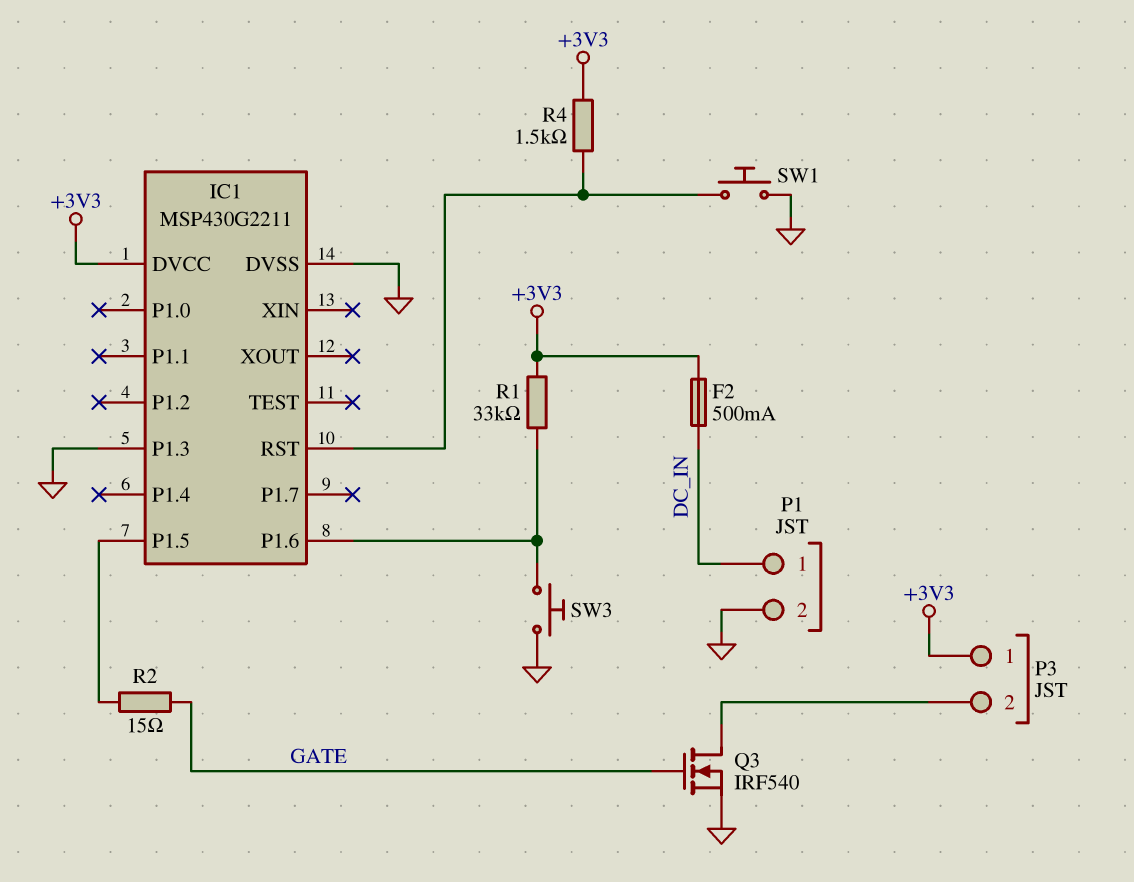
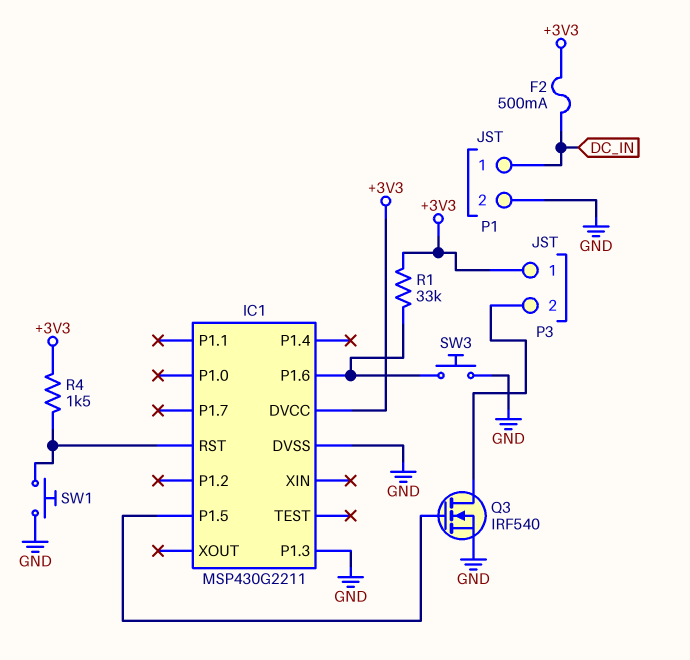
Q3: NMOS IRF540 (G GATE, D P3/2, S GND) -> NMOS IRF540 (G IC1/P1.5, D P3/2, S GND)
R2: 15 (GATE, IC1/P1.5) -> none

